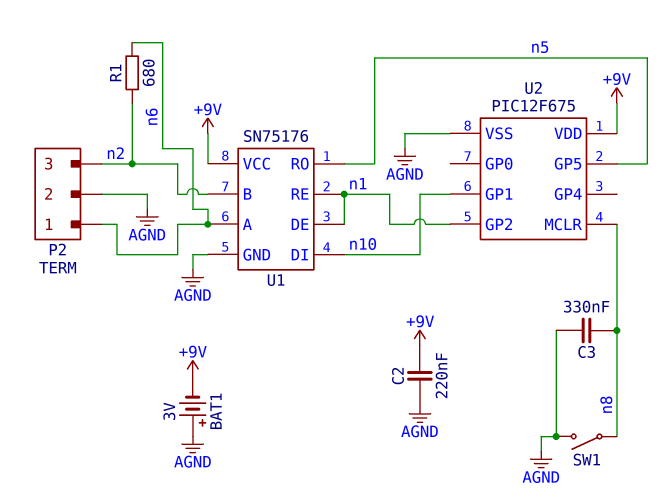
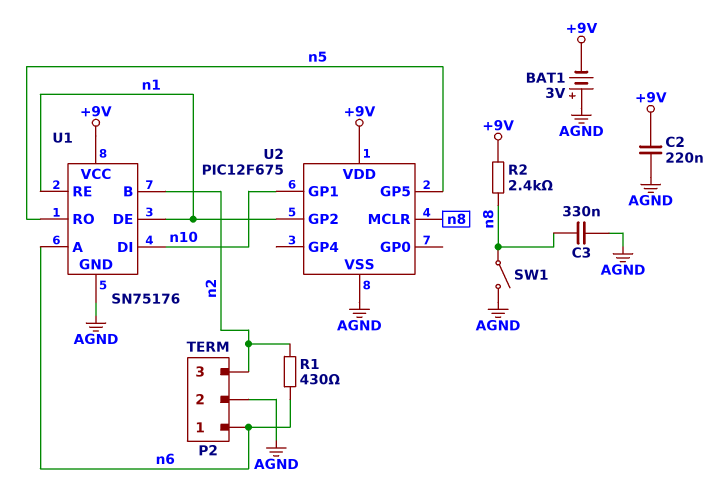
R1: 680 (n2, n6) -> 430 (n2, n6)
R2: none -> 2.4k (+9V, n8)

